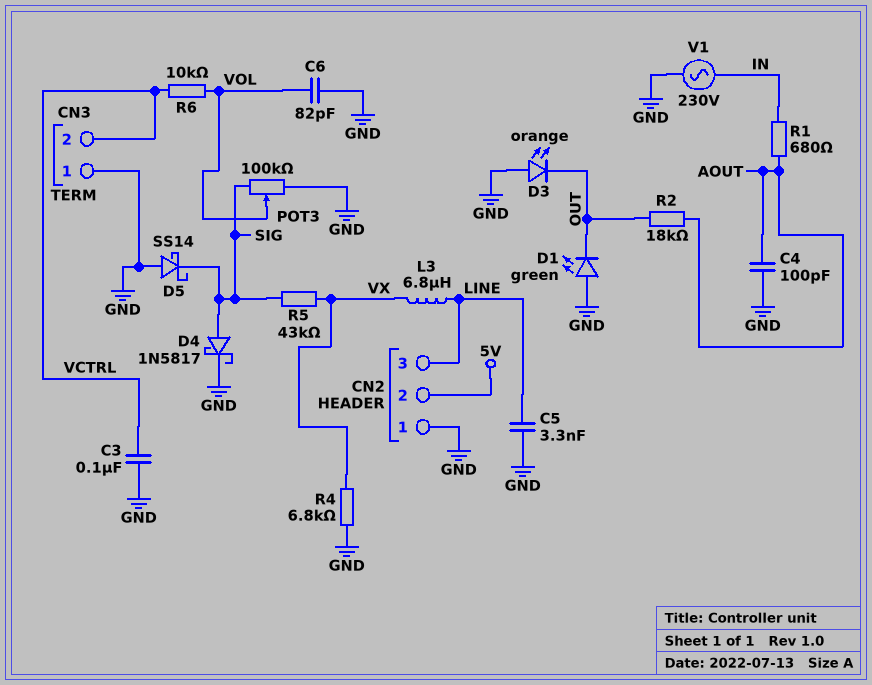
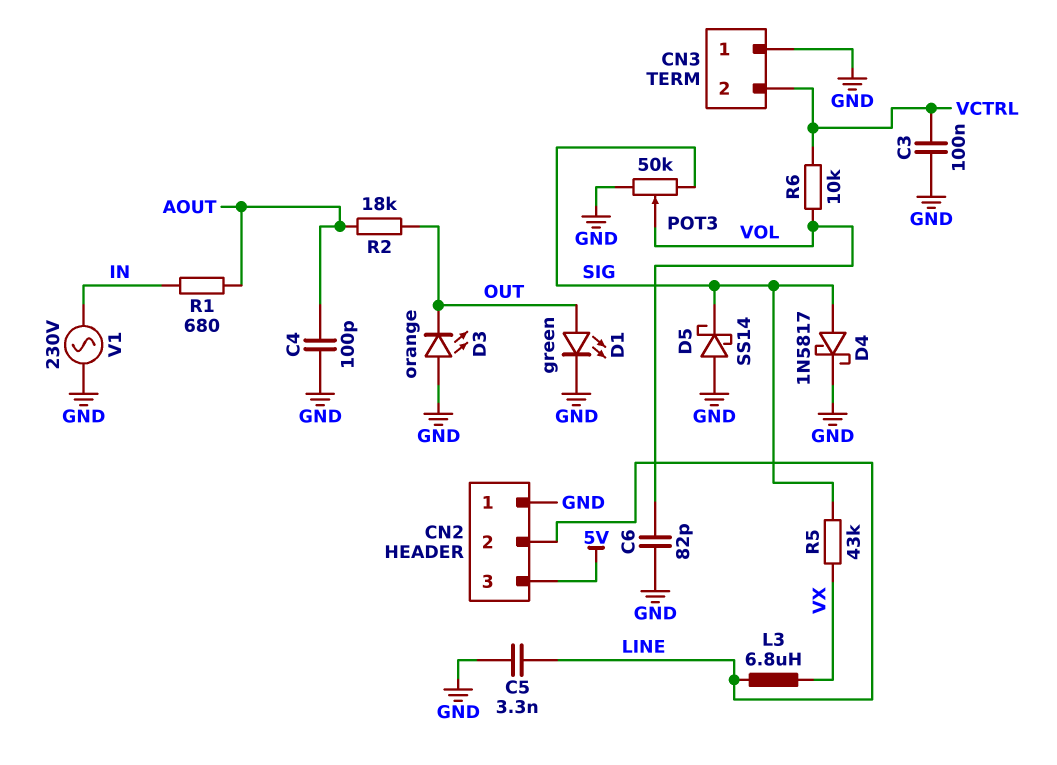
CN2 pin 2: 5V -> LINE
CN2 pin 3: LINE -> 5V
D1: LED green (A GND, K OUT) -> LED green (A OUT, K GND)
POT3: 100k (GND, SIG, wiper VOL) -> 50k (GND, SIG, wiper VOL)
R4: 6.8k (GND, VX) -> none

